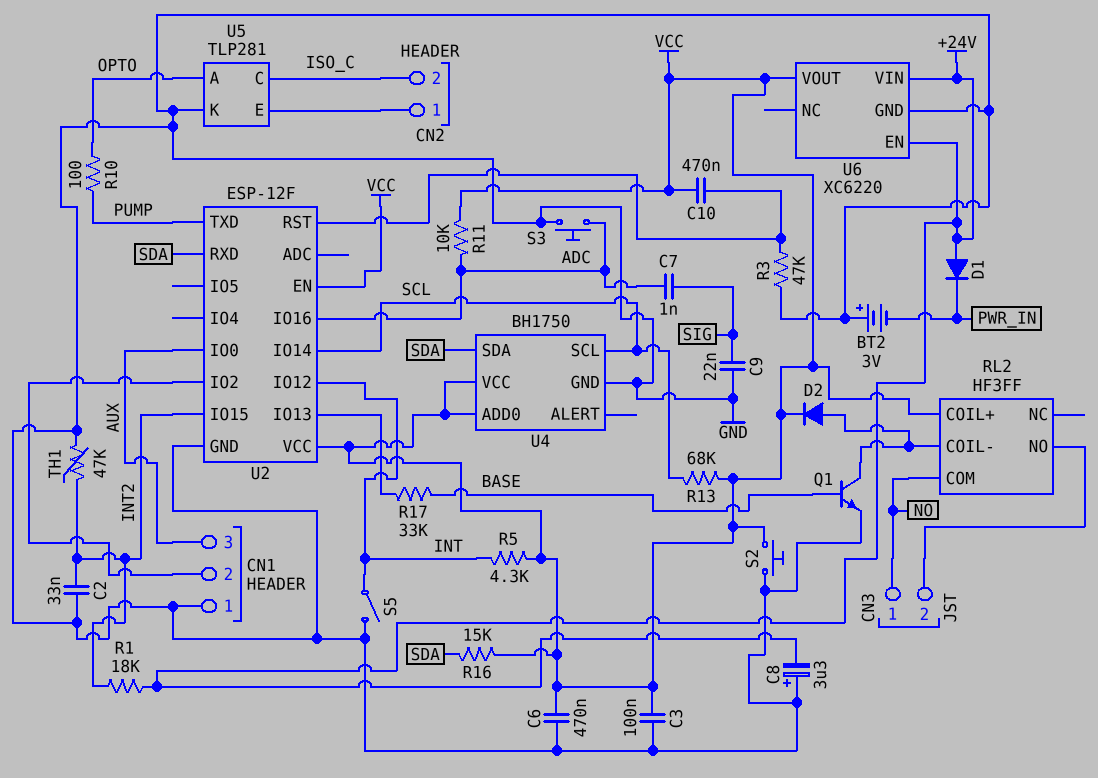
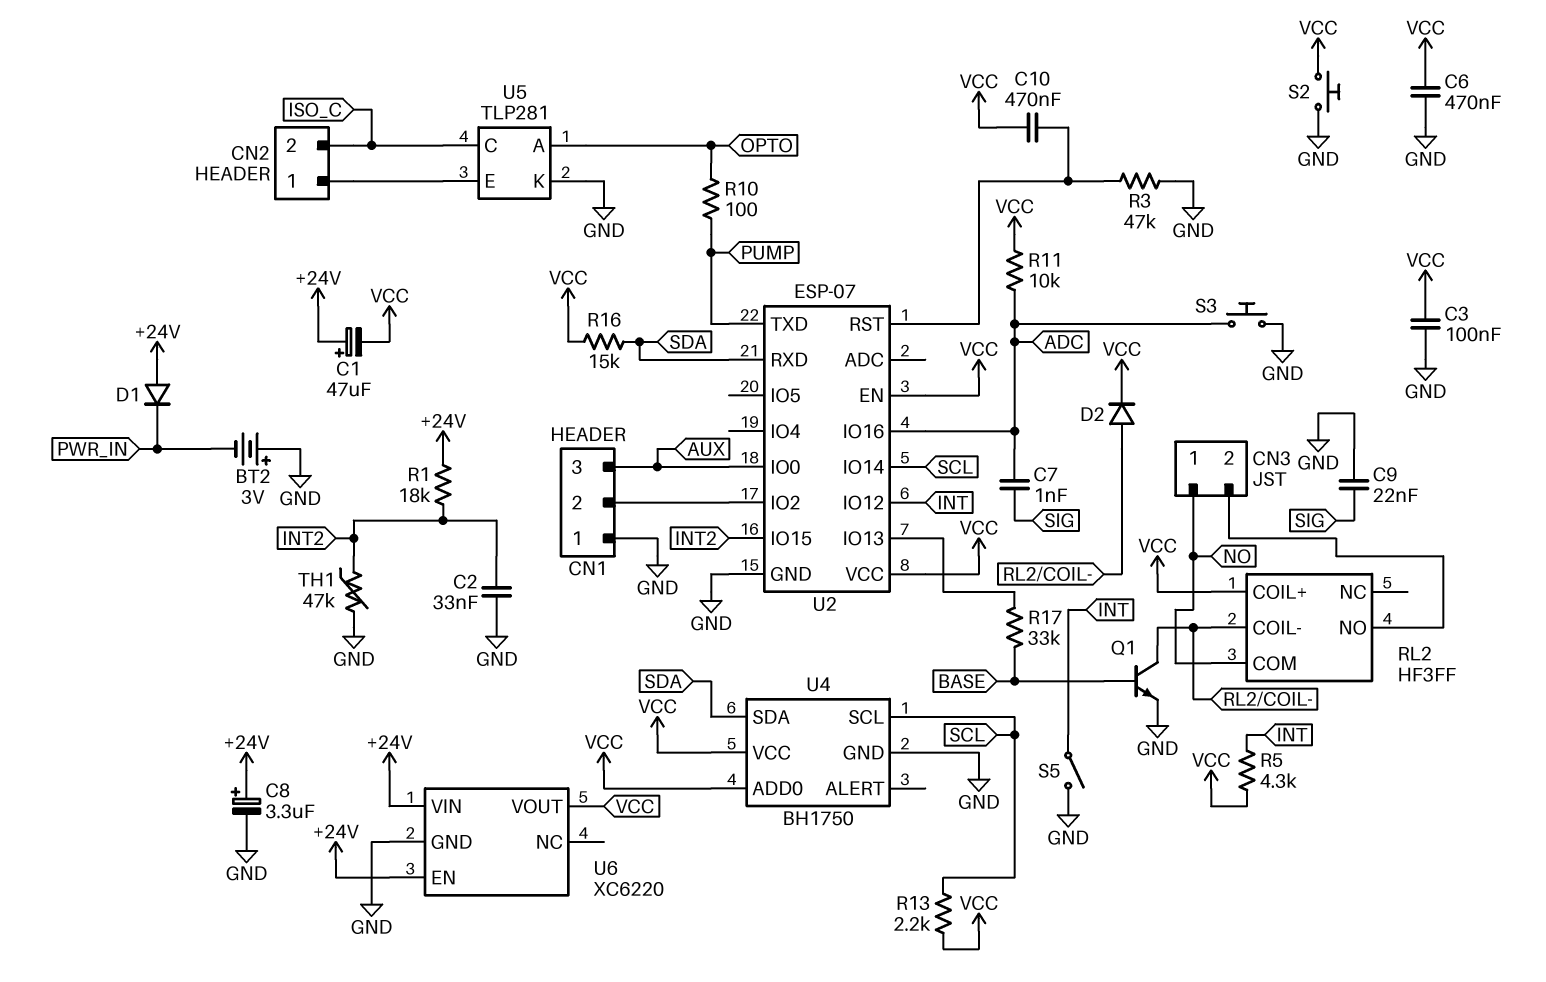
C1: none -> 47uF (plus +24V, minus VCC)
C8: 3.3uF (plus GND, minus +24V) -> 3.3uF (plus +24V, minus GND)
R13: 68k (SCL, VCC) -> 2.2k (SCL, VCC)
U2: ESP-12F -> ESP-07

